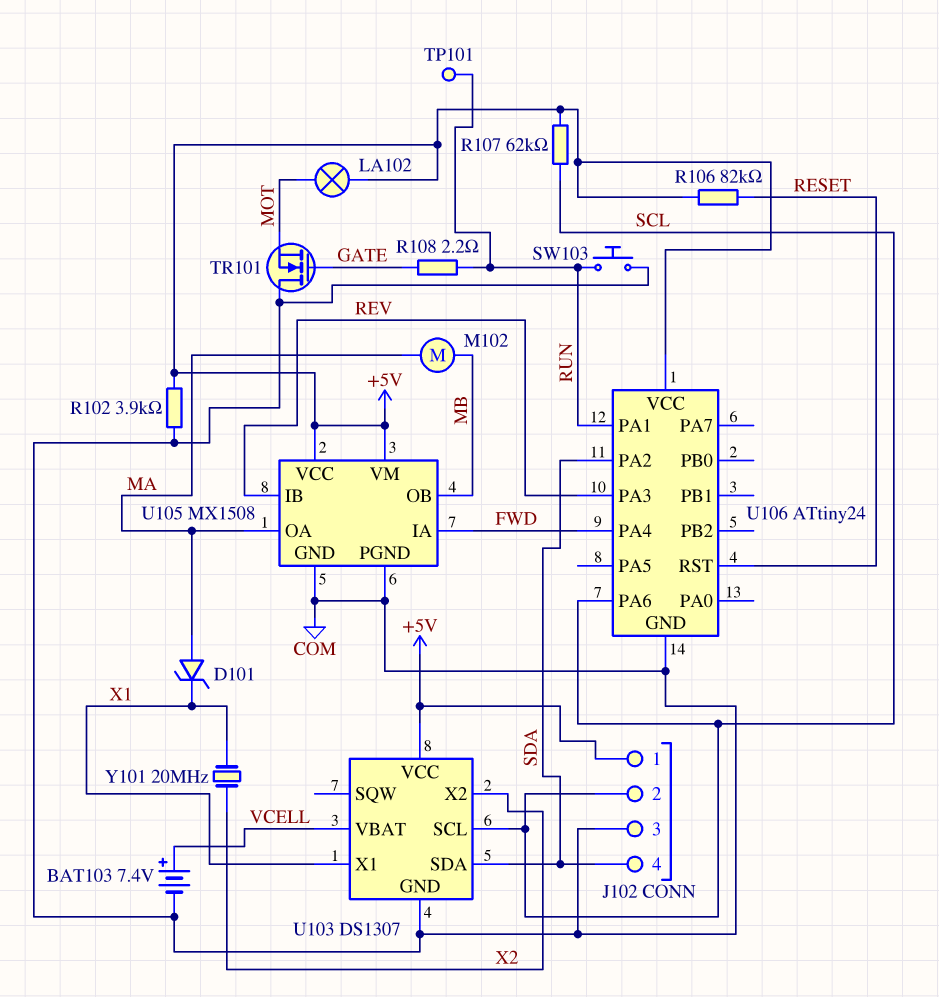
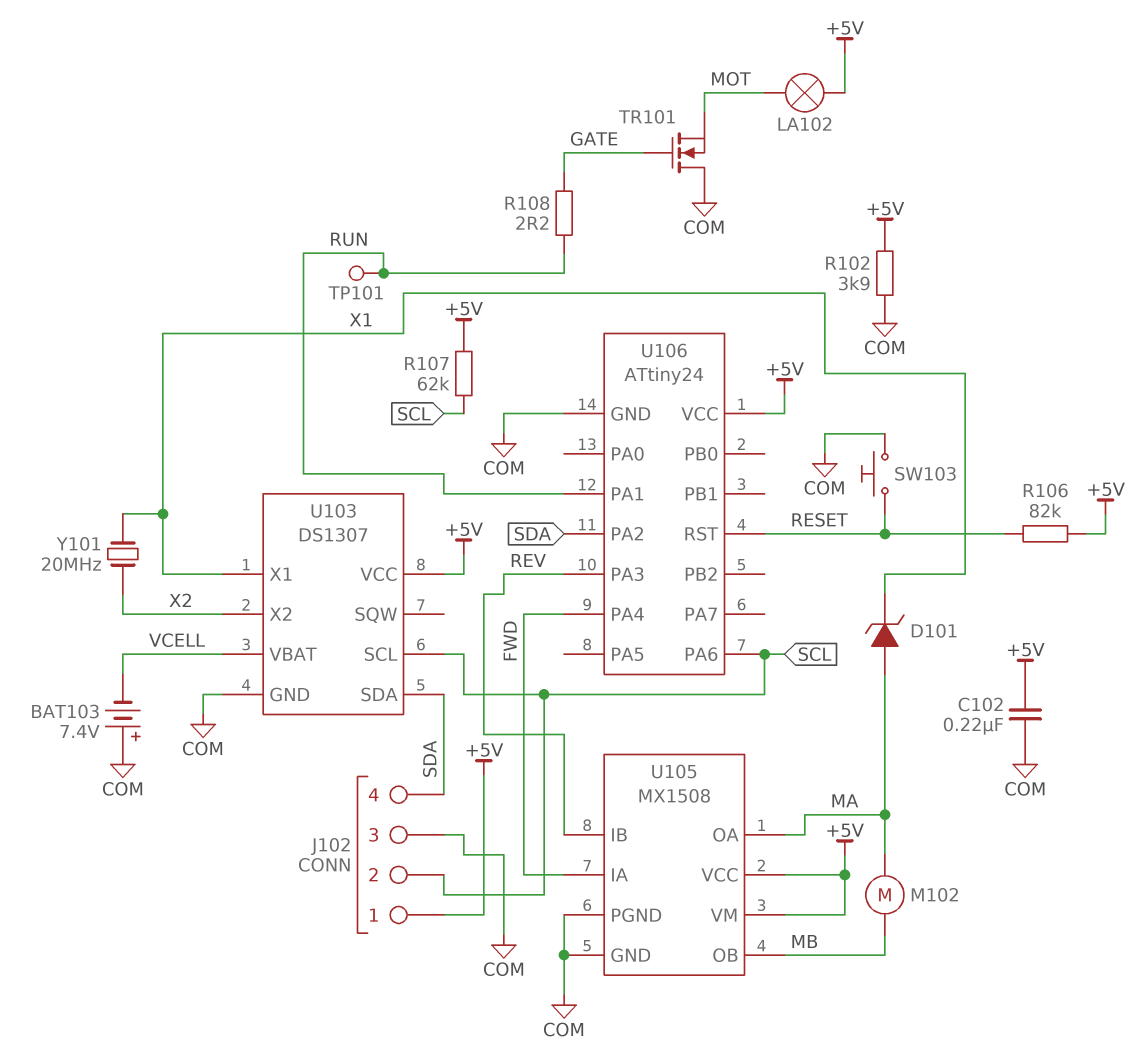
BAT103: 7.4V (plus VCELL, minus COM) -> 7.4V (plus COM, minus VCELL)
C102: none -> 220nF (+5V, COM)
SW103: button (COM, RUN) -> button (COM, RESET)

